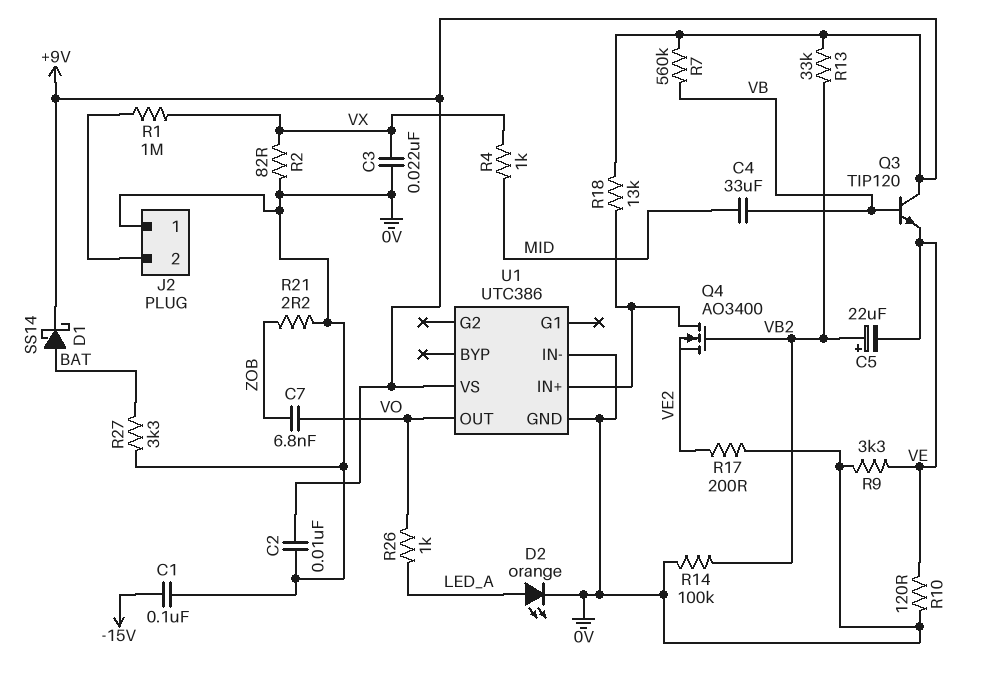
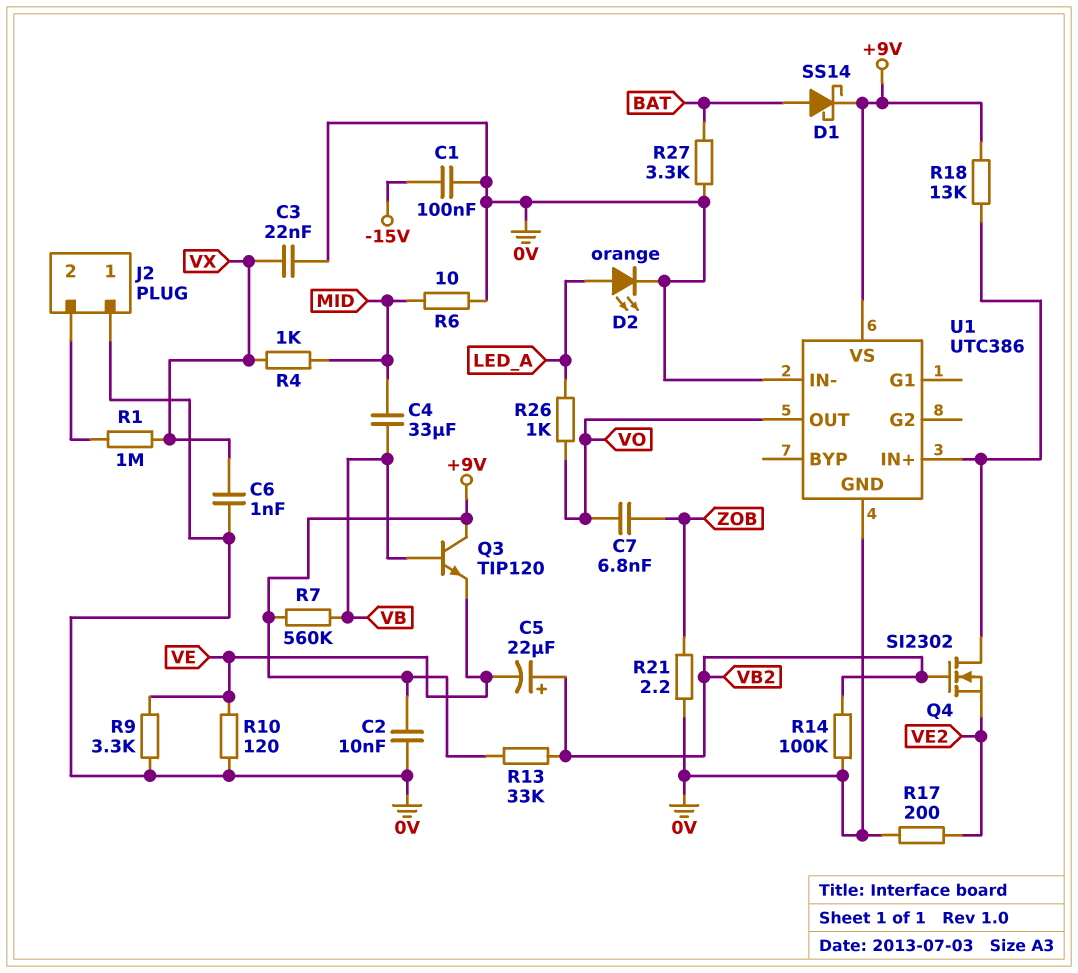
C6: none -> 1nF (0V, VX)
Q4: NMOS AO3400 (G VB2, D U1/IN+, S VE2) -> NMOS SI2302 (G VB2, D U1/IN+, S VE2)
R2: 82 (0V, VX) -> none
R6: none -> 10 (0V, MID)

